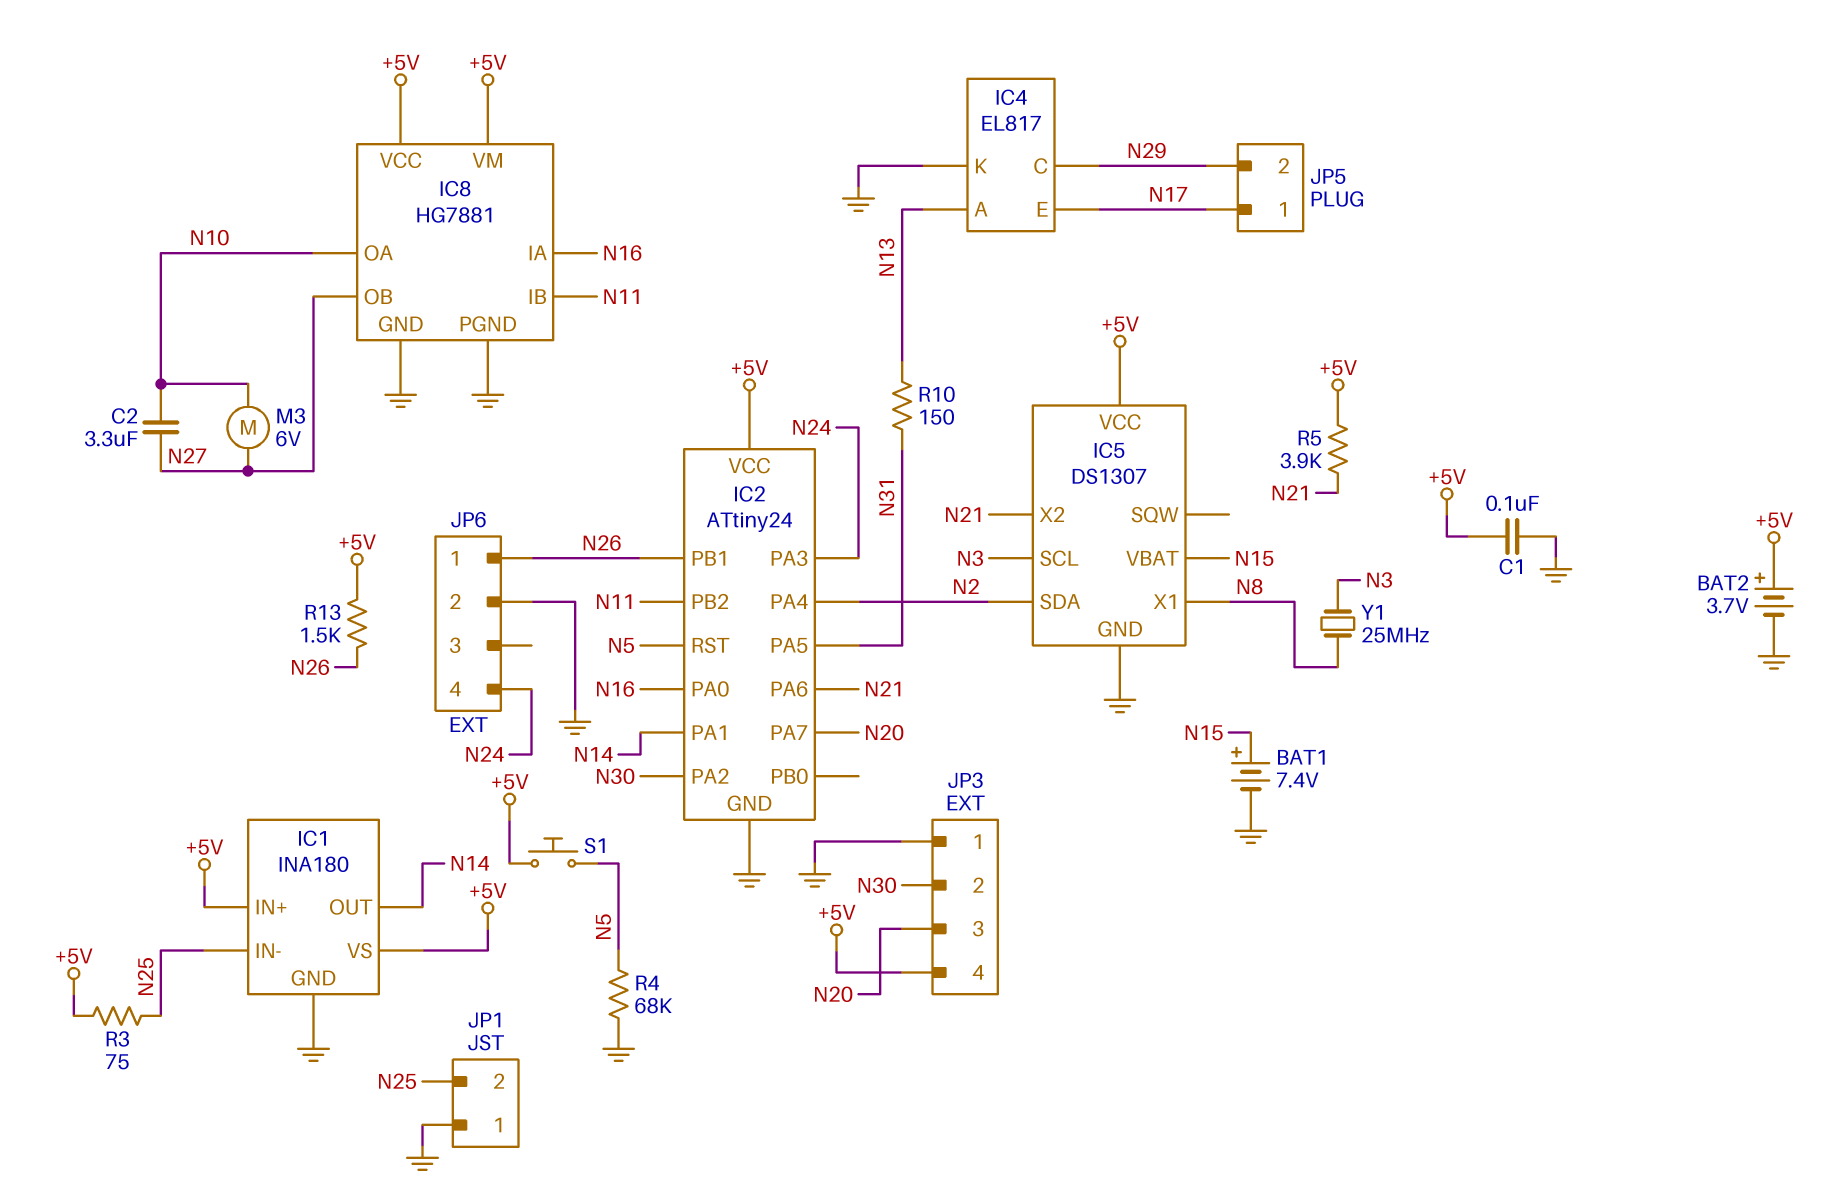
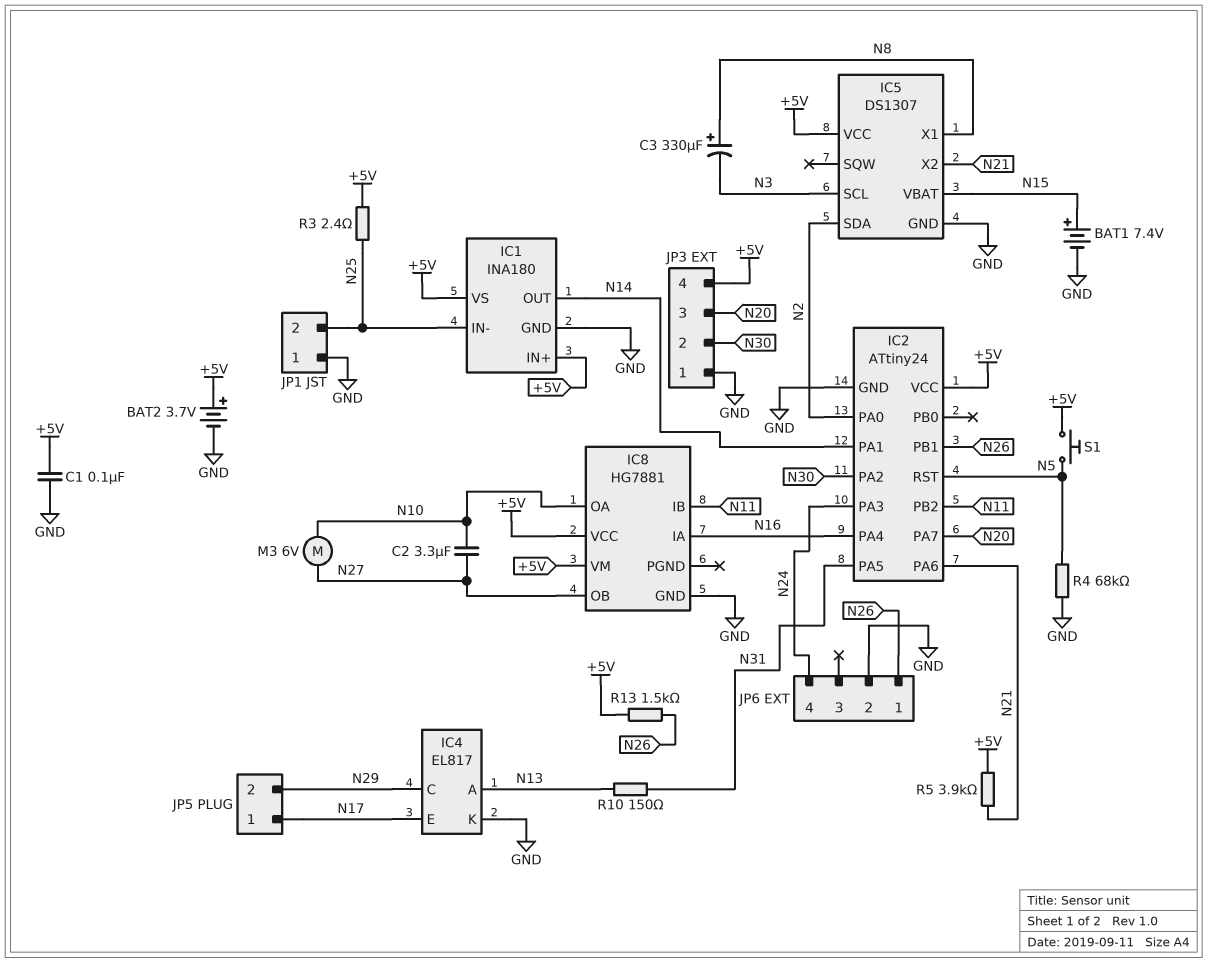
C3: none -> 330uF (plus N8, minus N3)
IC2 pin PA0: N16 -> N2
IC2 pin PA4: N2 -> N16
IC8 pin PGND: GND -> none
R3: 75 (+5V, N25) -> 2.4 (+5V, N25)
Y1: 25MHz (N3, N8) -> none

